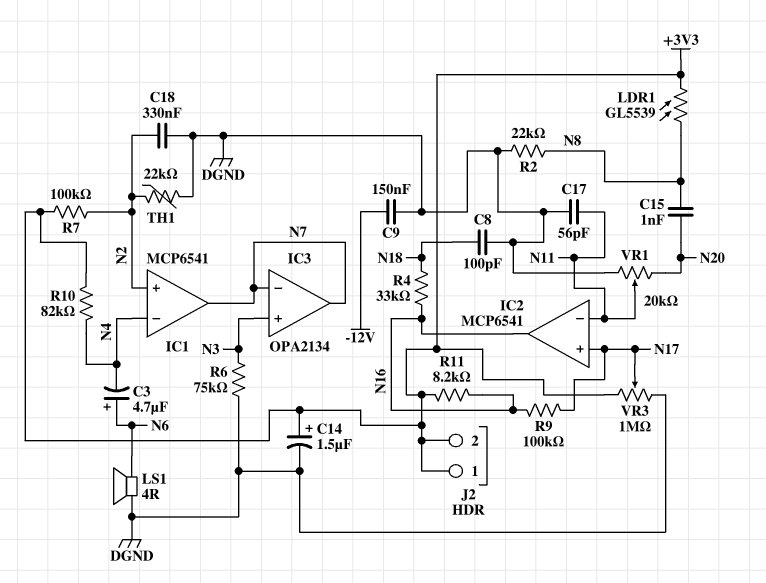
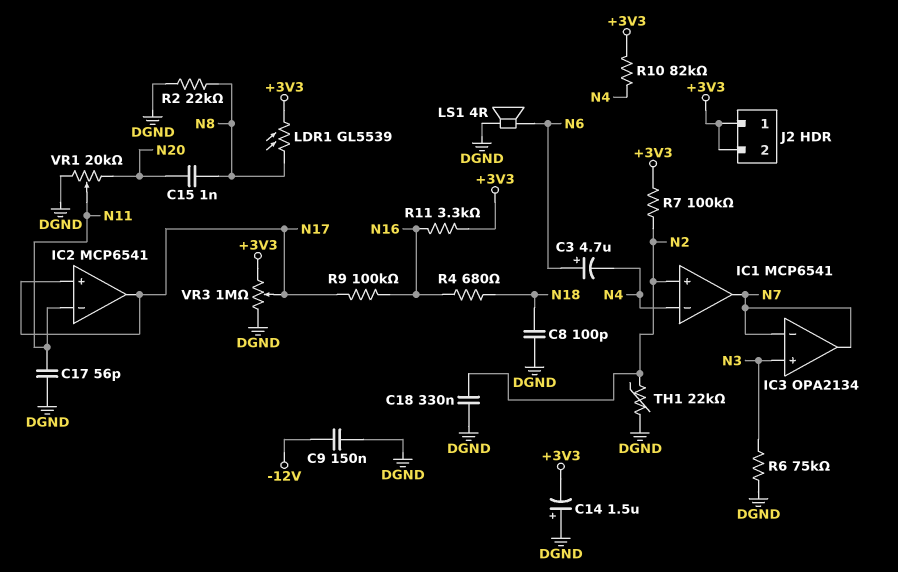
C14: 1.5uF (plus +3V3, minus DGND) -> 1.5uF (plus DGND, minus +3V3)
IC2 pin out: N16 -> N17
R4: 33k (N16, N18) -> 680 (N16, N18)
R11: 8.2k (+3V3, N16) -> 3.3k (+3V3, N16)

